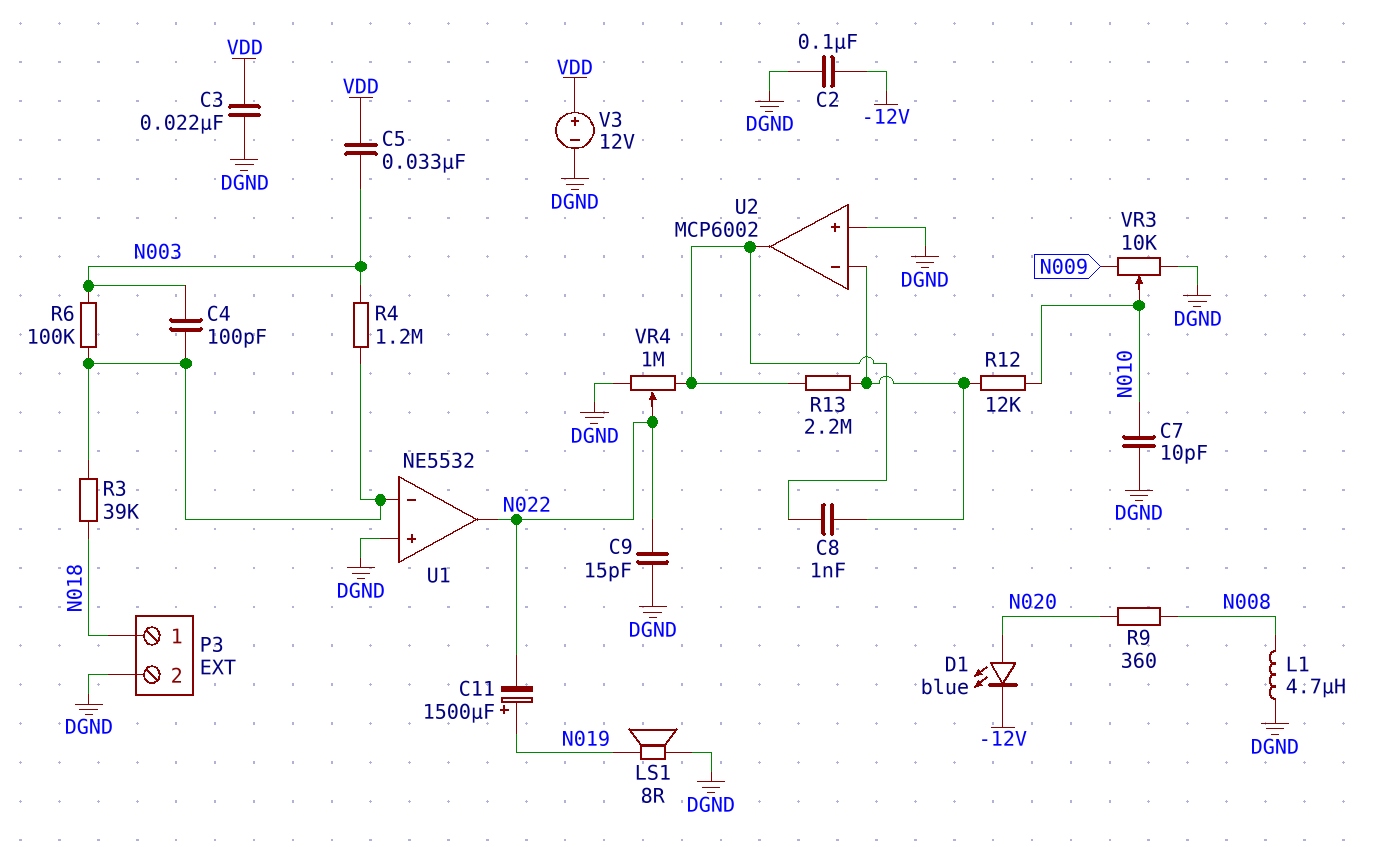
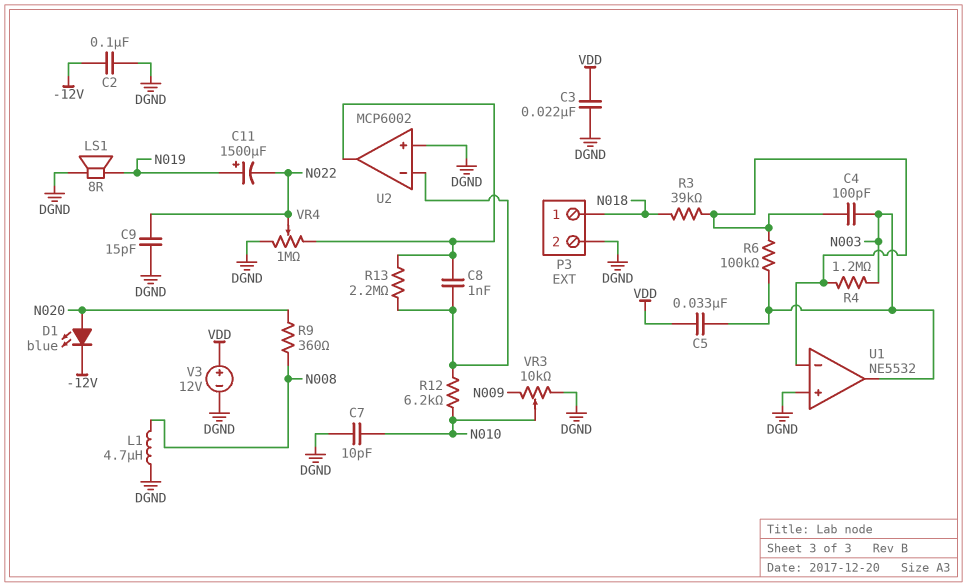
R12: 12k (N010, U2/in-) -> 6.2k (N010, U2/in-)
U1 pin out: N022 -> N003

